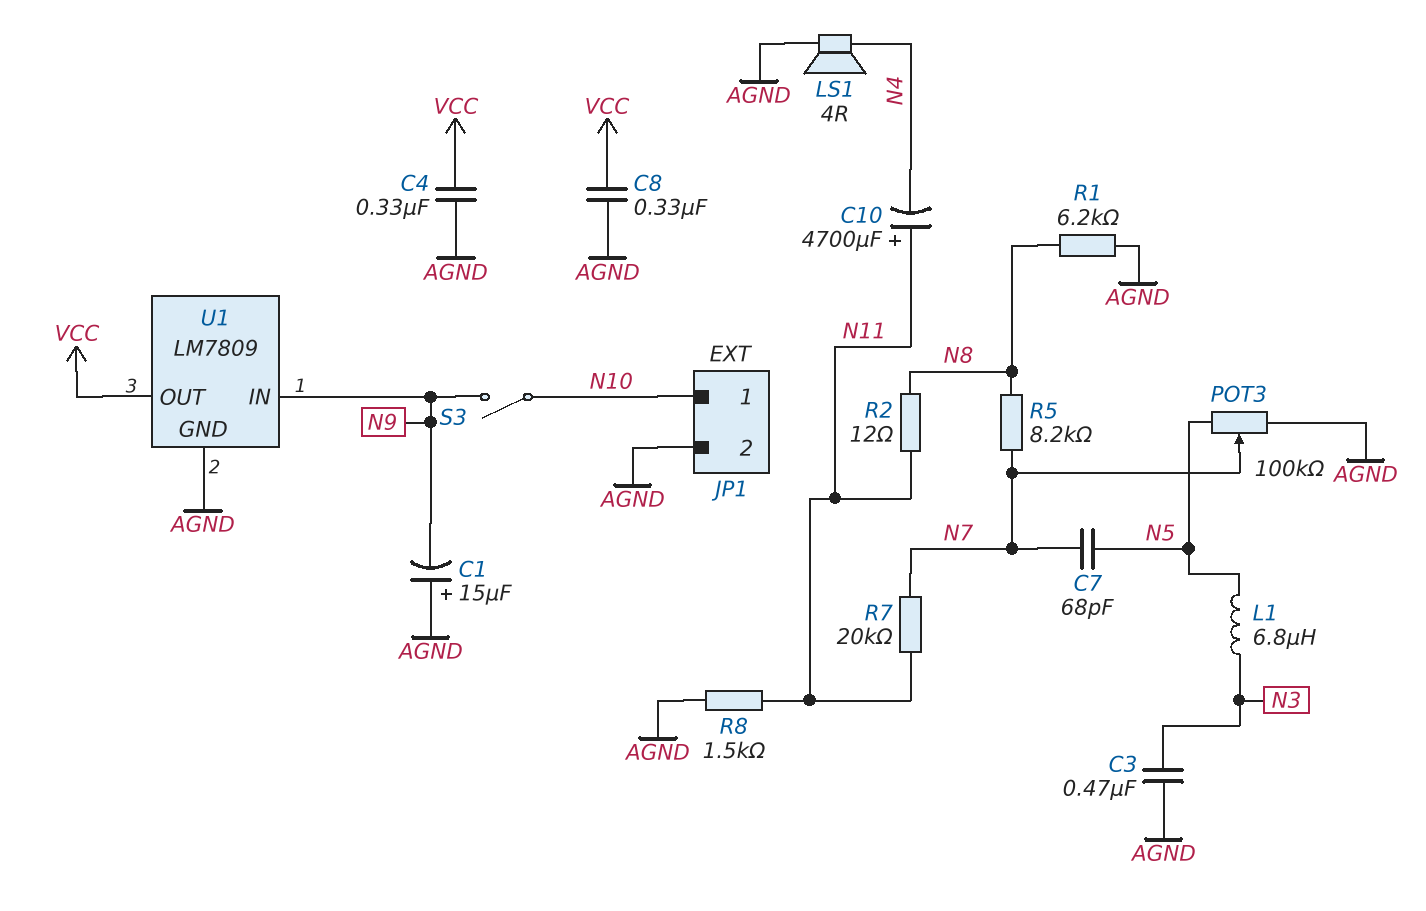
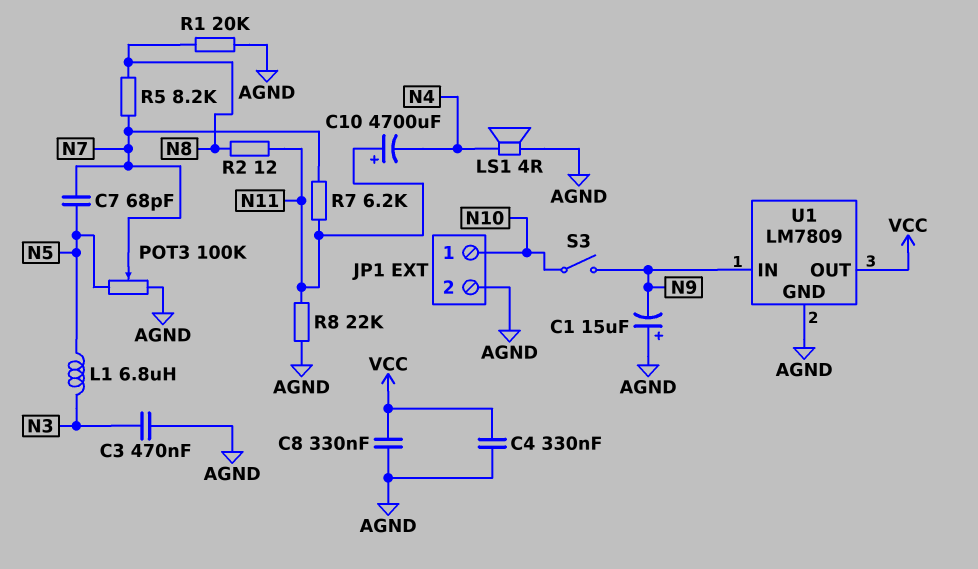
R1: 6.2k (AGND, N8) -> 20k (AGND, N8)
R7: 20k (N7, N11) -> 6.2k (N7, N11)
R8: 1.5k (AGND, N11) -> 22k (AGND, N11)

